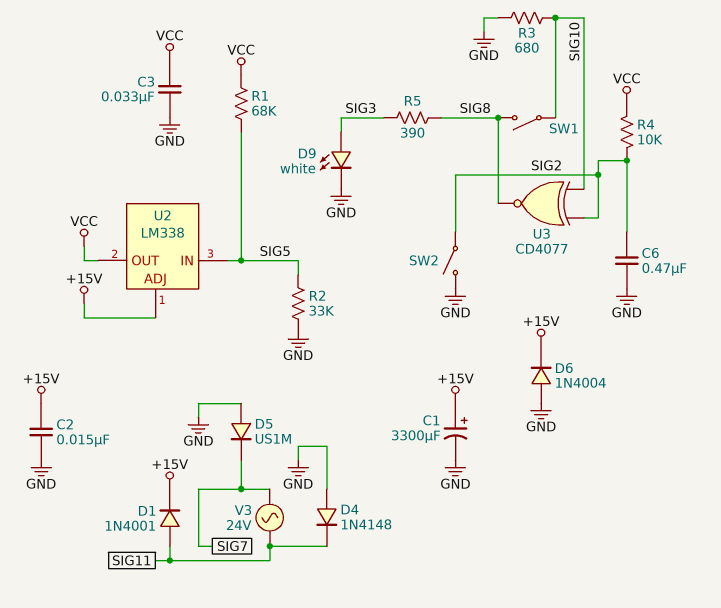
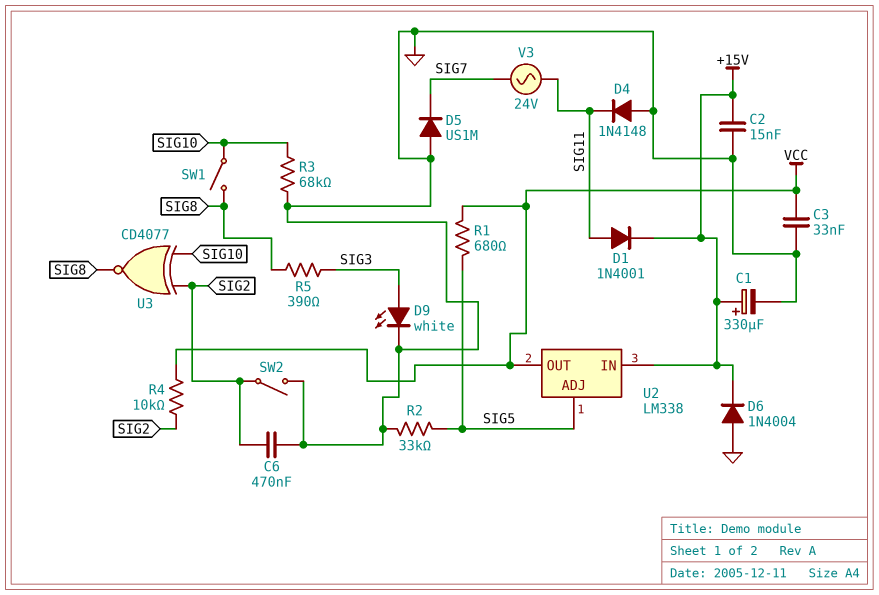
C1: 3300uF (plus +15V, minus GND) -> 330uF (plus +15V, minus GND)
R1: 68k (SIG5, VCC) -> 680 (SIG5, VCC)
R3: 680 (GND, SIG10) -> 68k (GND, SIG10)
U2 pin ADJ: +15V -> SIG5
U2 pin IN: SIG5 -> +15V

